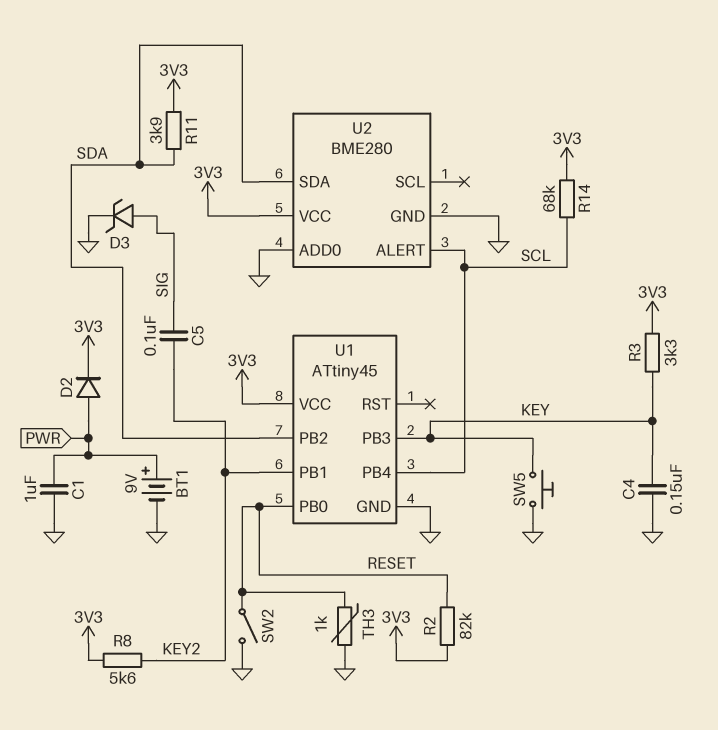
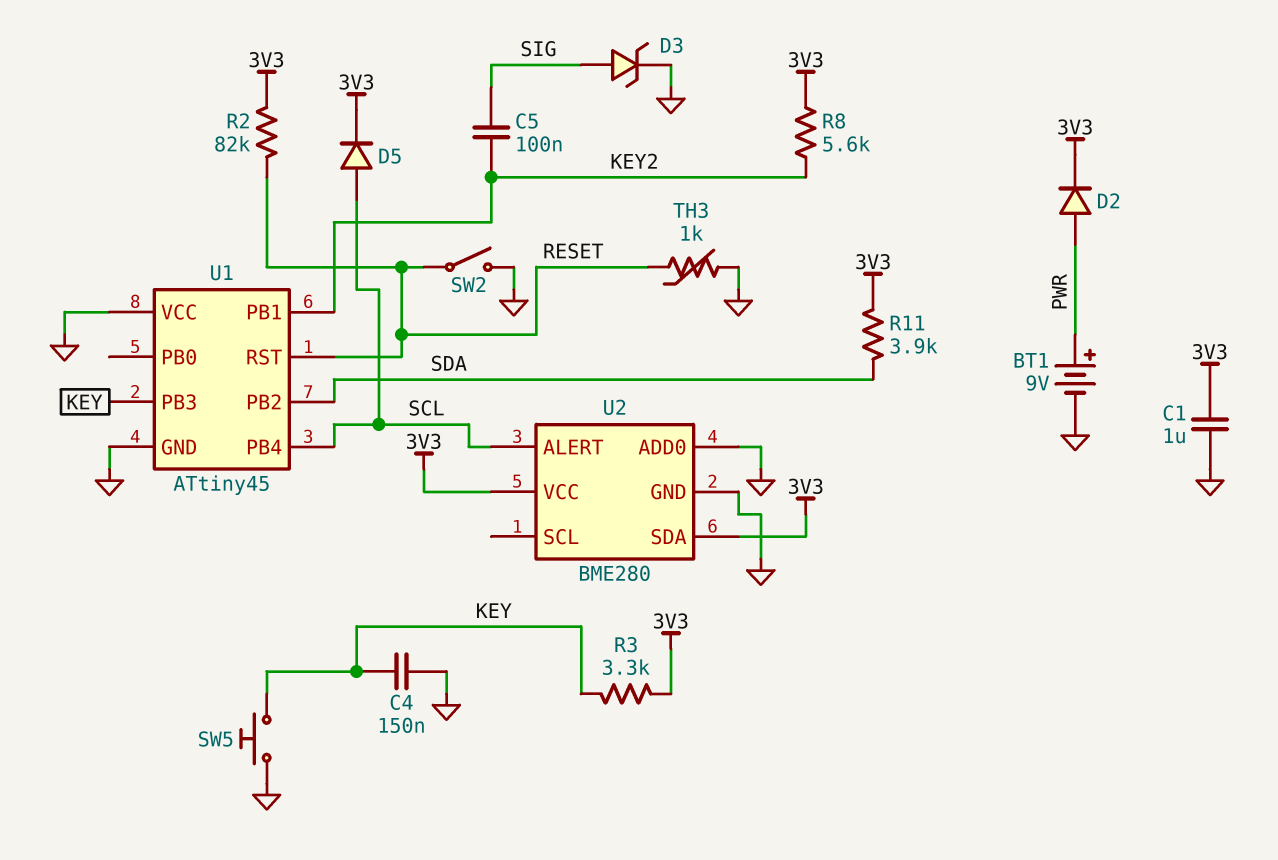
C1: 1uF (GND, PWR) -> 1uF (3V3, GND)
D5: none -> diode (A SCL, K 3V3)
R14: 68k (3V3, SCL) -> none
U1 pin PB0: RESET -> none
U1 pin RST: none -> RESET
U1 pin VCC: 3V3 -> GND
U2 pin SDA: SDA -> 3V3

